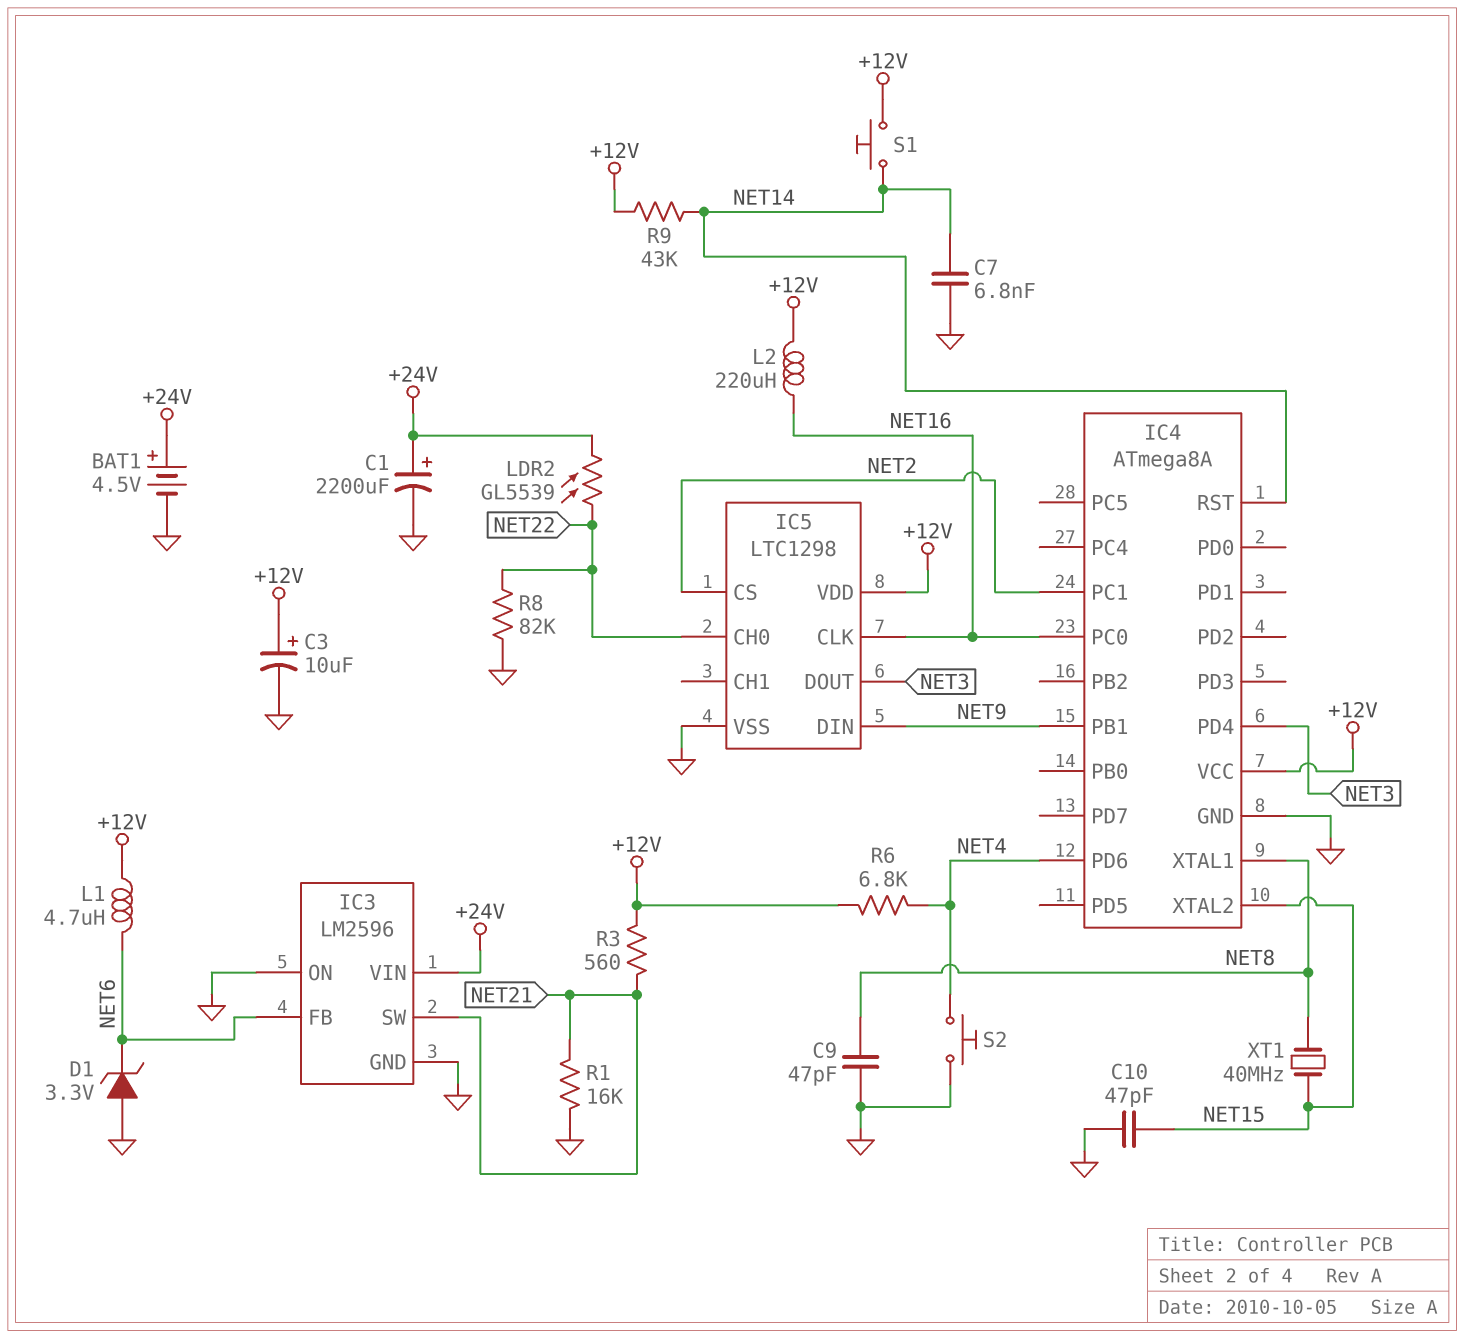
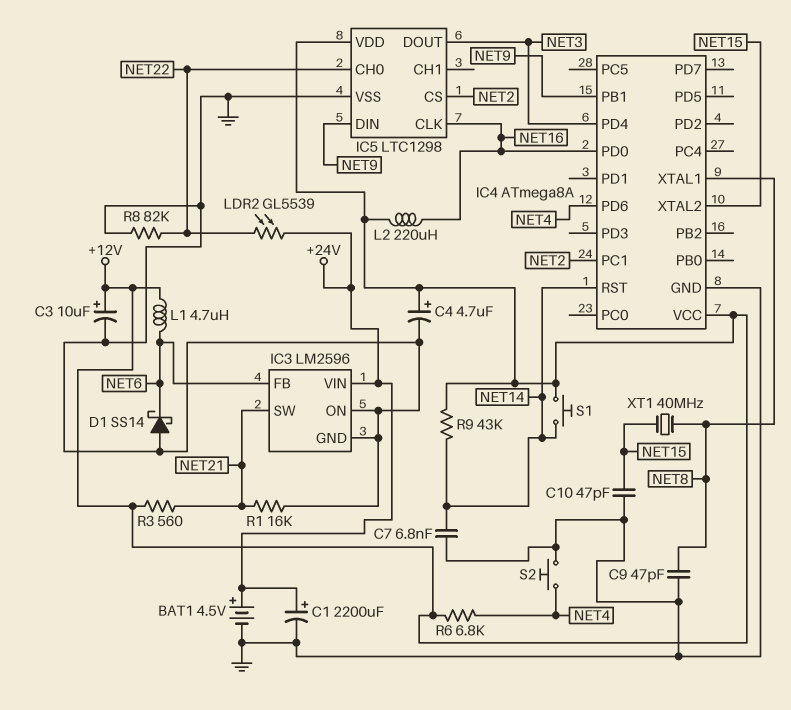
C4: none -> 4.7uF (plus +12V, minus GND)
D1: zener 3.3V (A GND, K NET6) -> schottky SS14 (A GND, K NET6)
IC4 pin PC0: NET16 -> none
IC4 pin PD0: none -> NET16

